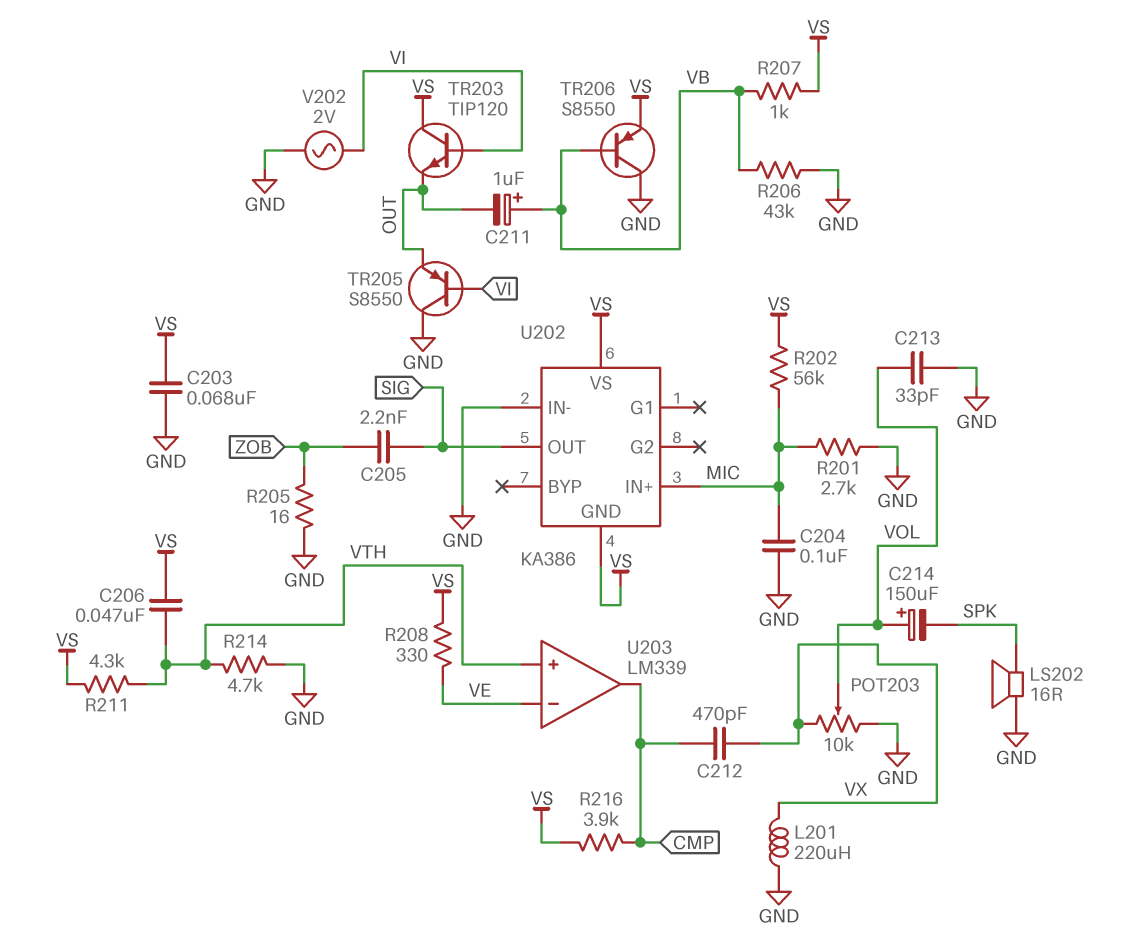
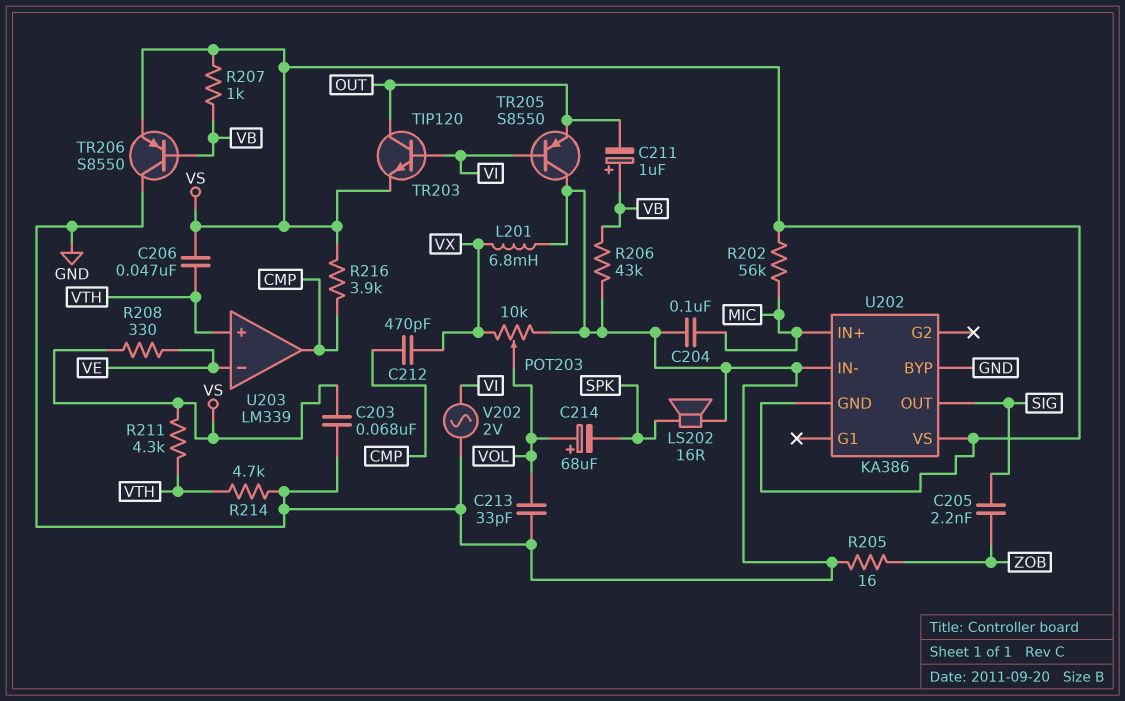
C214: 150uF (plus VOL, minus SPK) -> 68uF (plus VOL, minus SPK)
L201: 220uH (GND, VX) -> 6.8mH (GND, VX)
R201: 2.7k (GND, MIC) -> none
TR203: NPN TIP120 (B VI, C VS, E OUT) -> NPN TIP120 (B VI, C OUT, E VS)
U202 pin BYP: none -> GND

